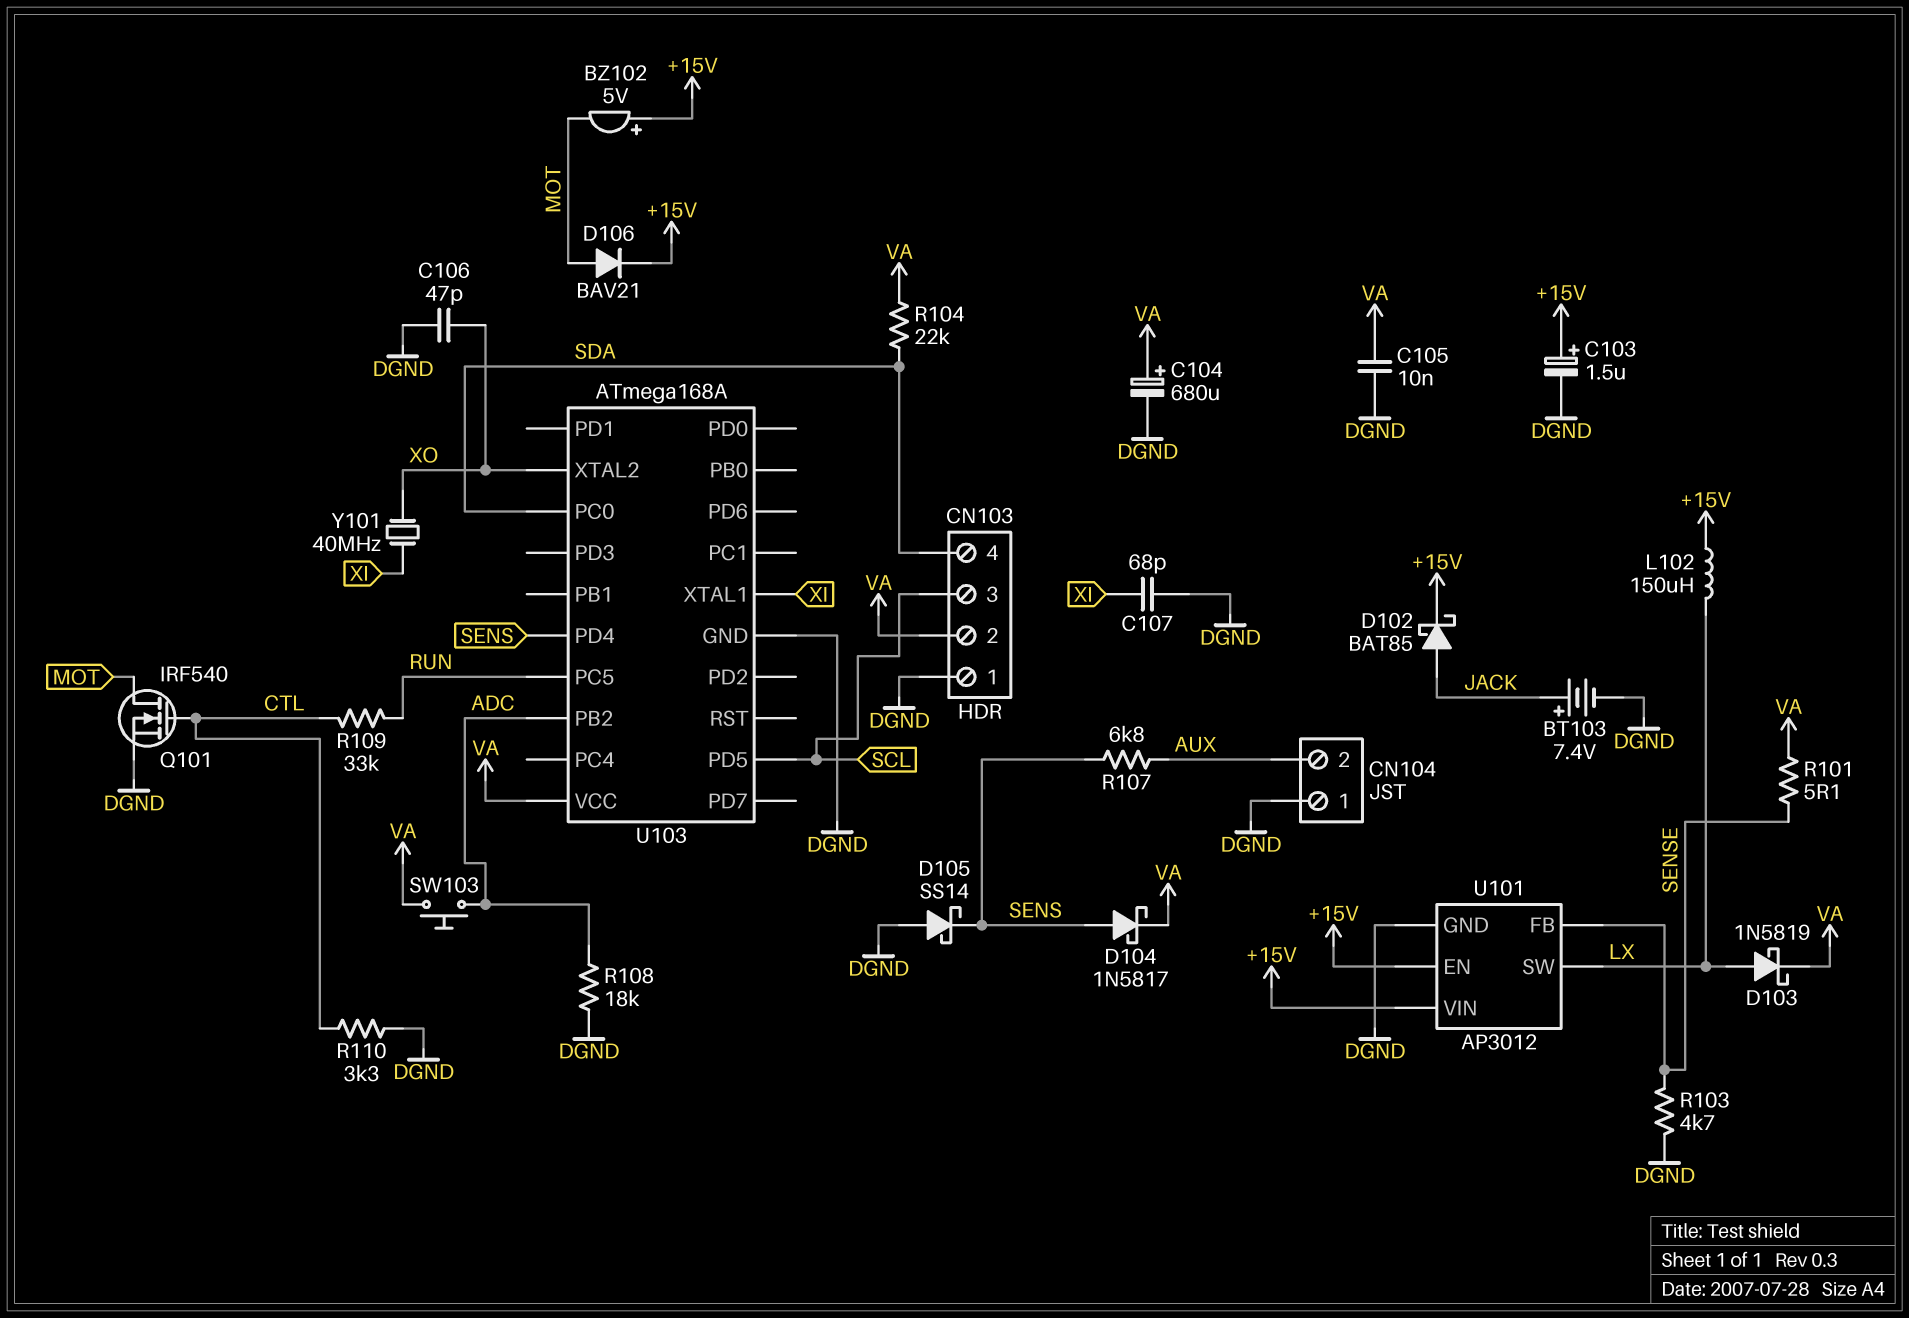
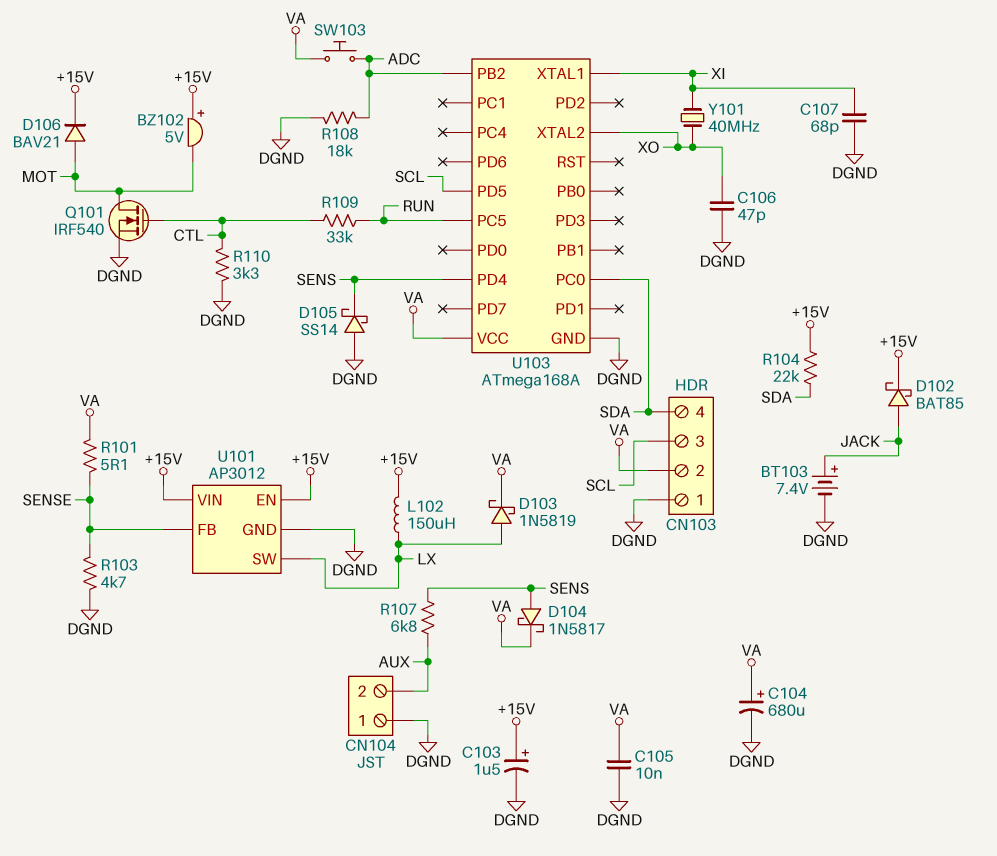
R104: 22k (SDA, VA) -> 22k (+15V, SDA)

